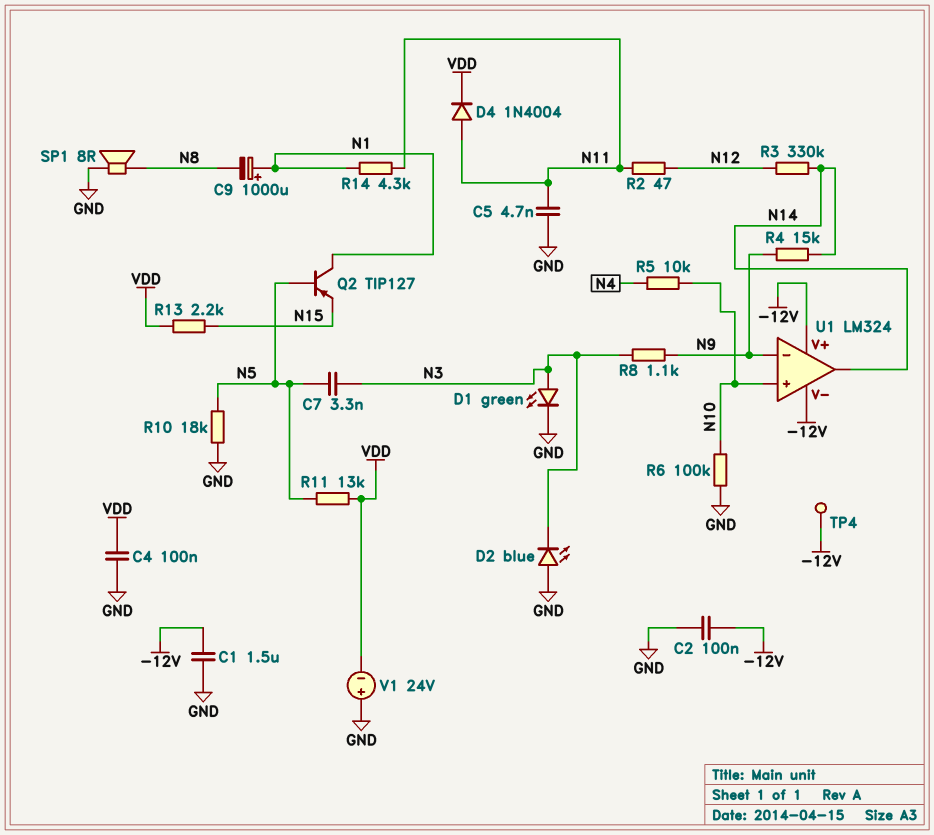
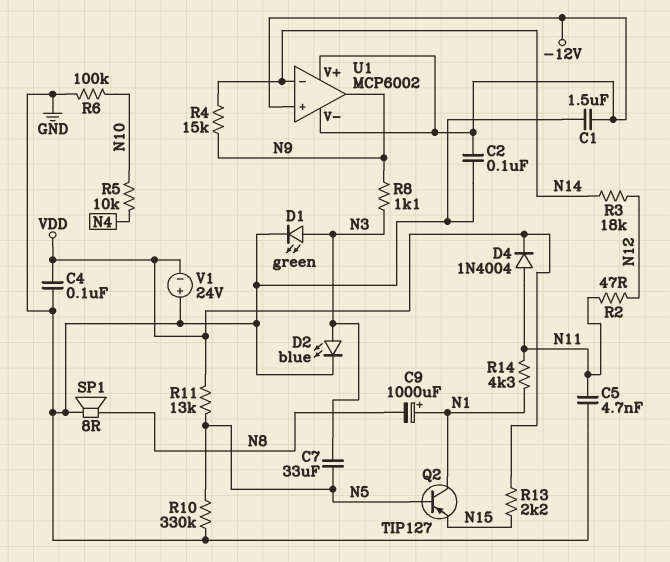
C7: 3.3nF (N3, N5) -> 33uF (N3, N5)
D2: LED blue (A GND, K N3) -> LED blue (A N3, K GND)
R3: 330k (N12, N14) -> 18k (N12, N14)
R10: 18k (GND, N5) -> 330k (GND, N5)
TP4: test point (-12V) -> none
U1: LM324 -> MCP6002
U1 pin in+: N10 -> -12V
U1 pin in-: N9 -> N14
U1 pin out: N14 -> N9

